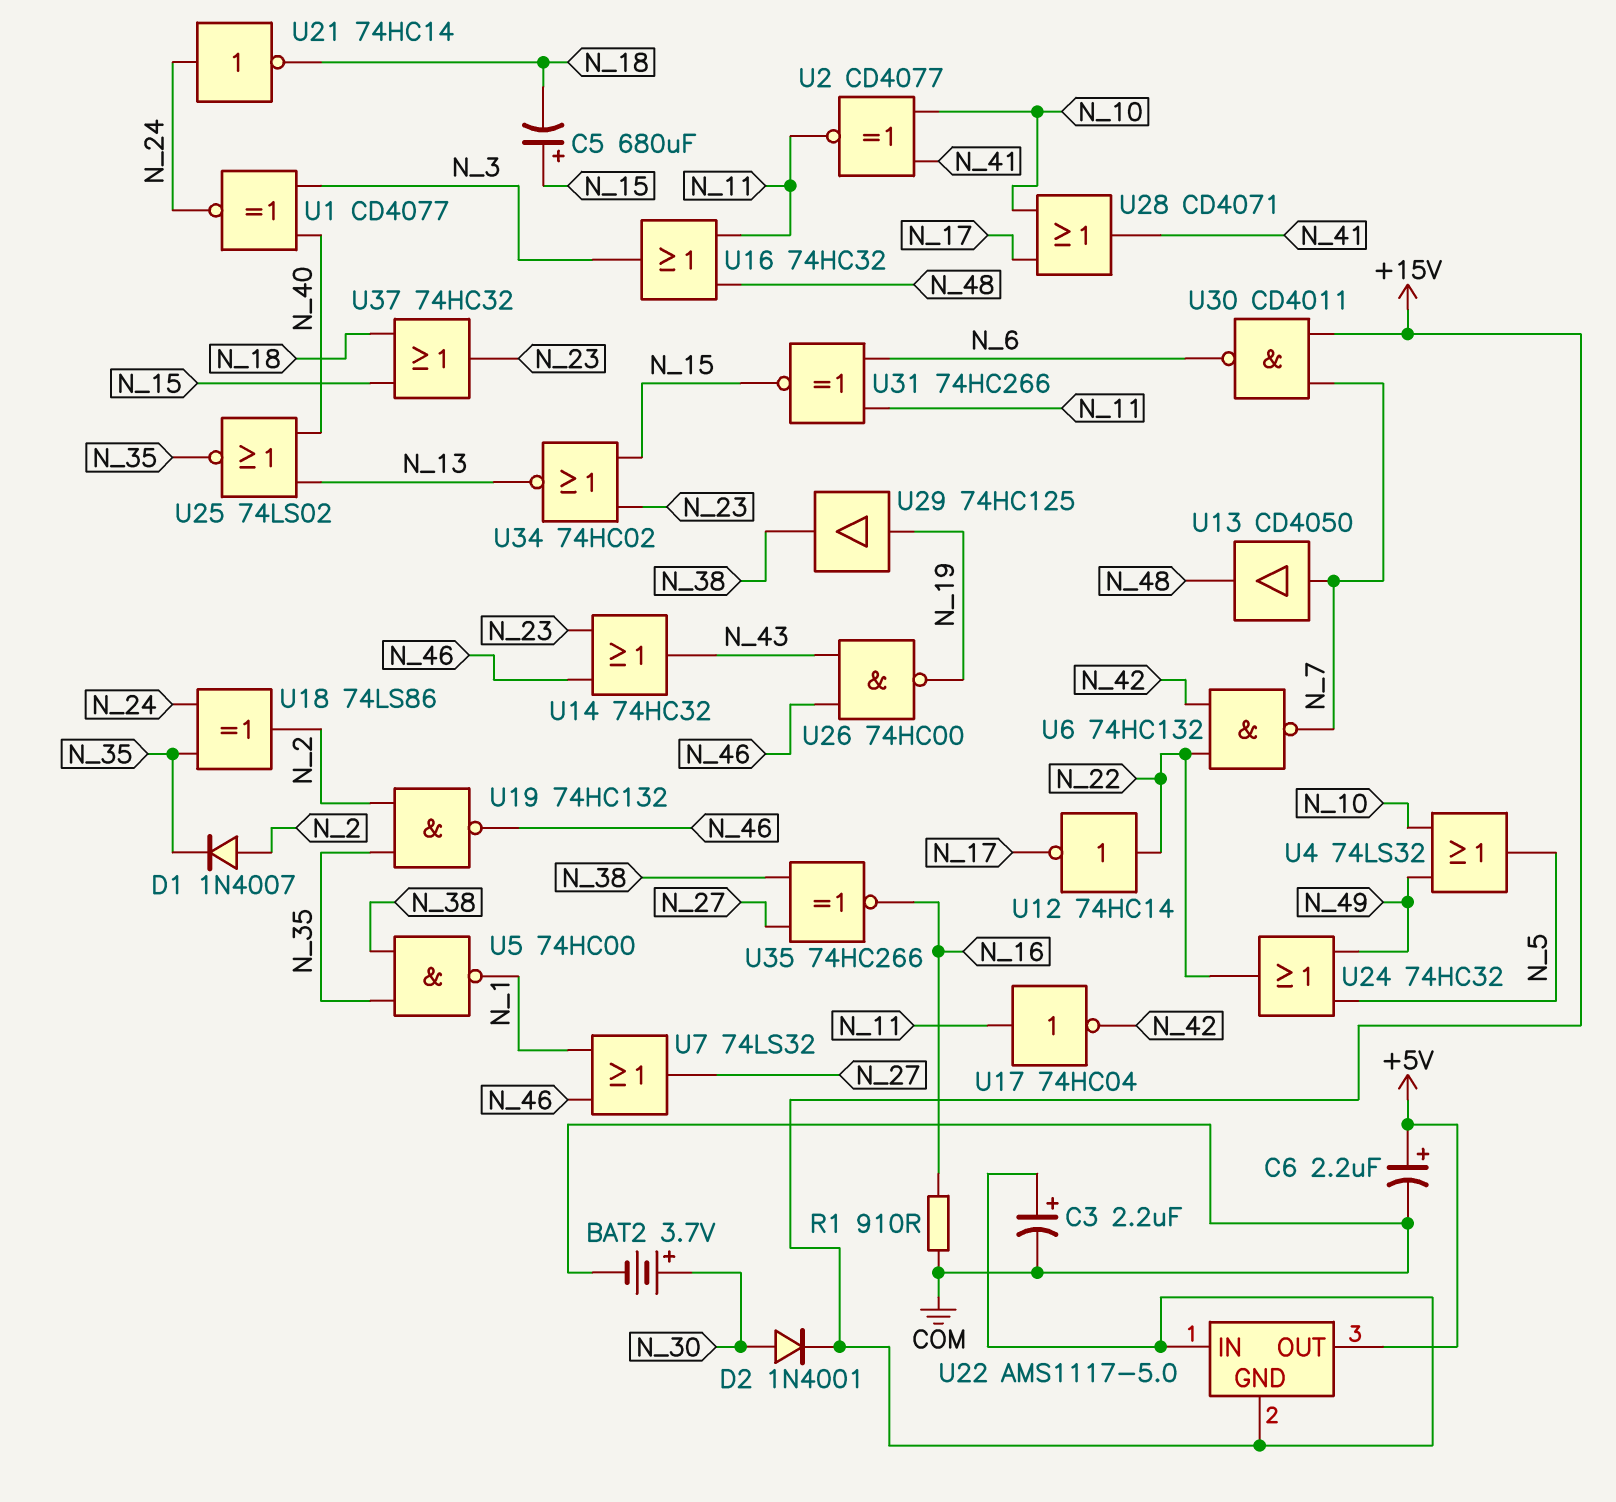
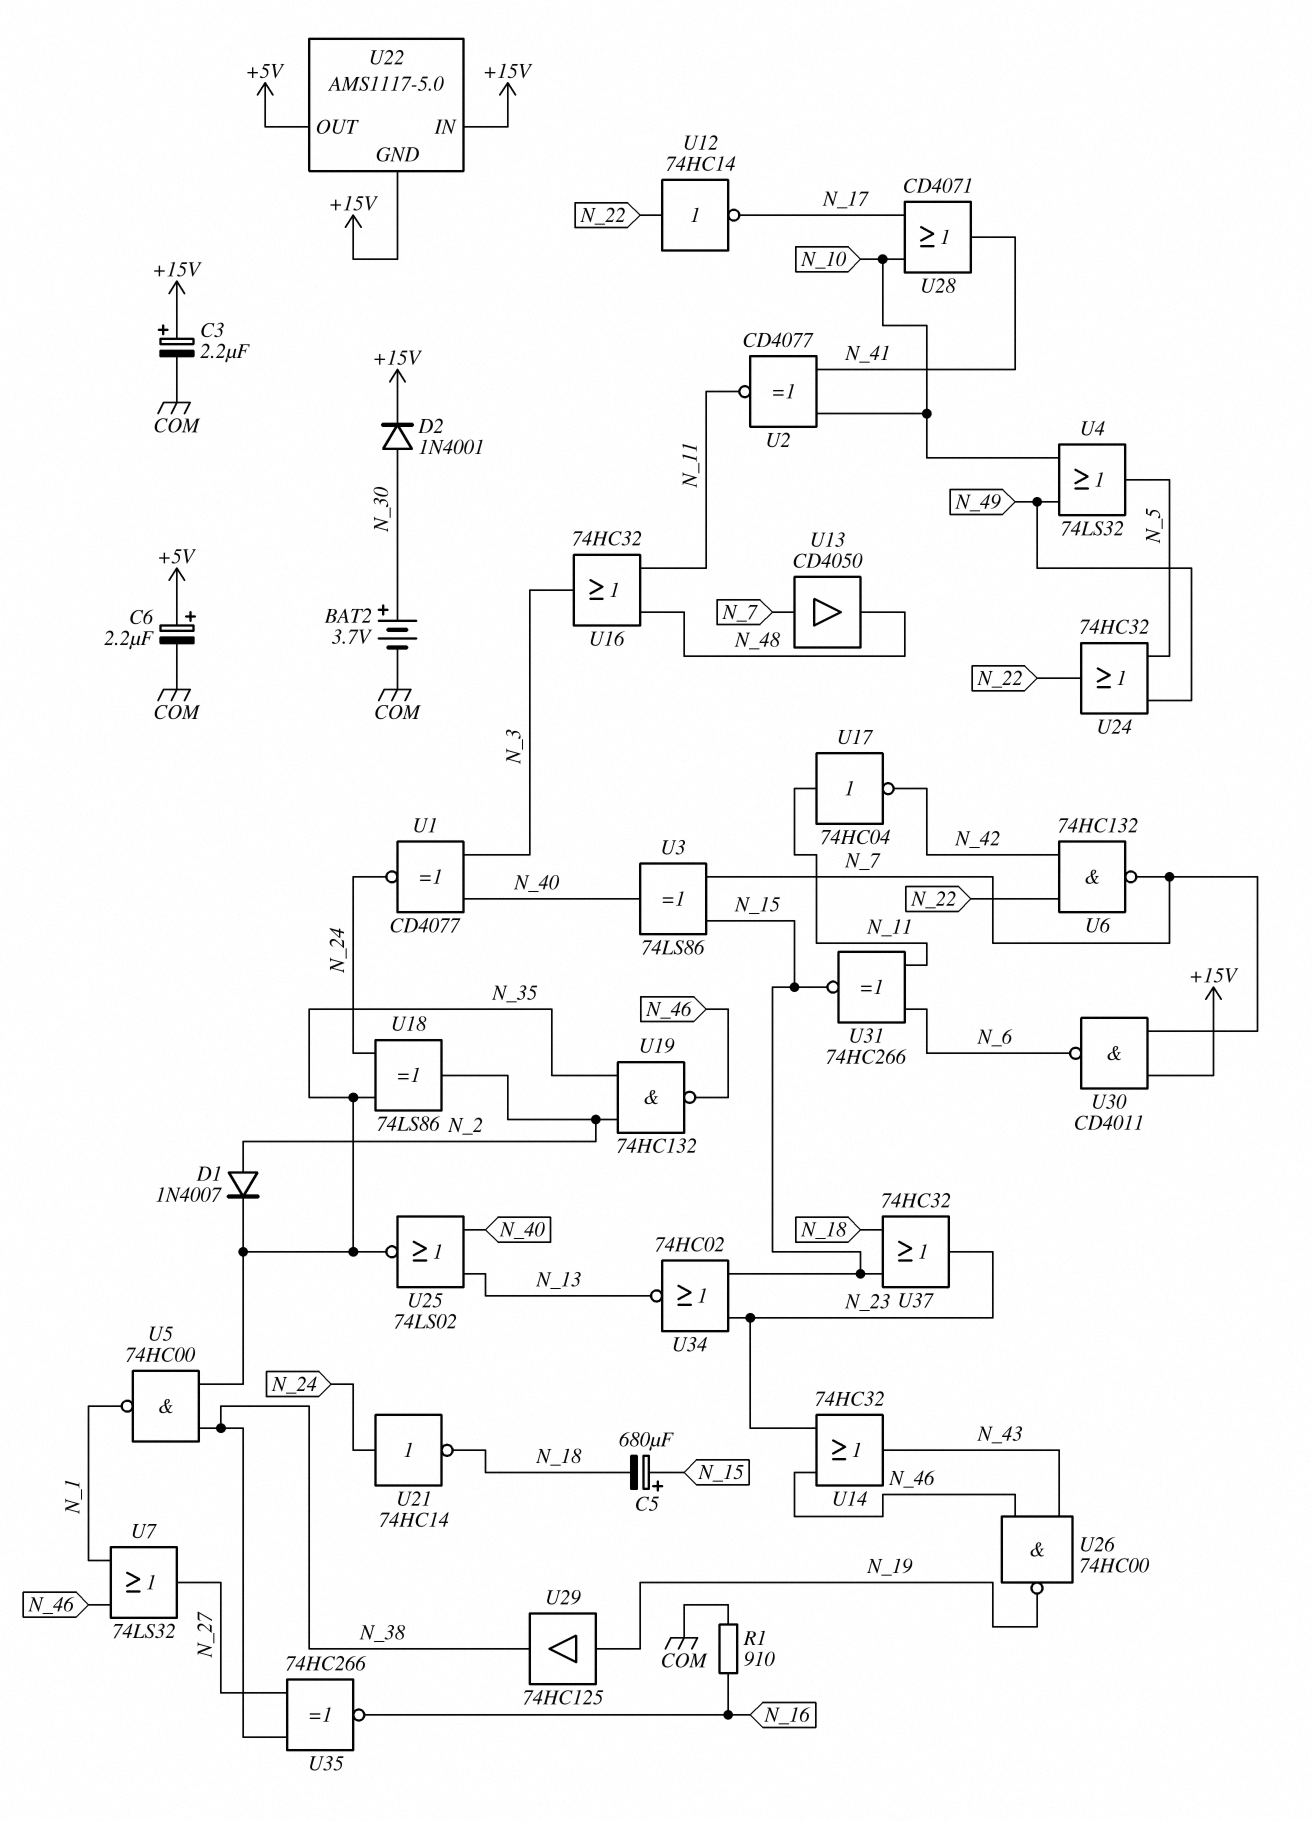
U3: none -> XOR 74LS86 (in N_7, in N_15, out N_40)

